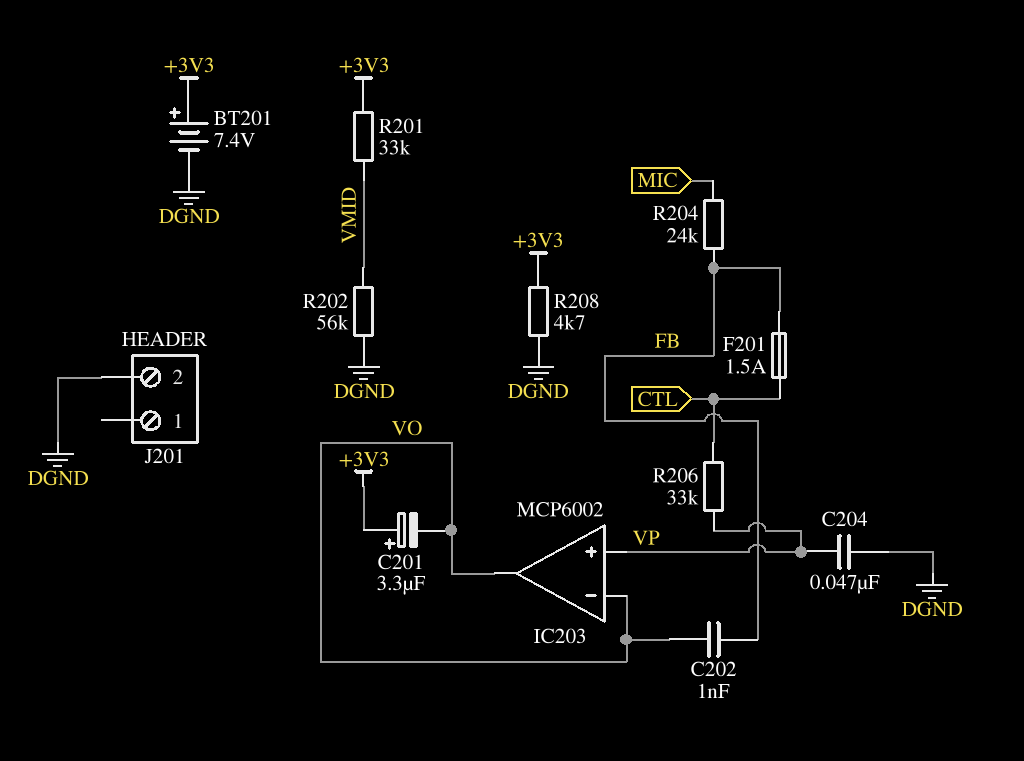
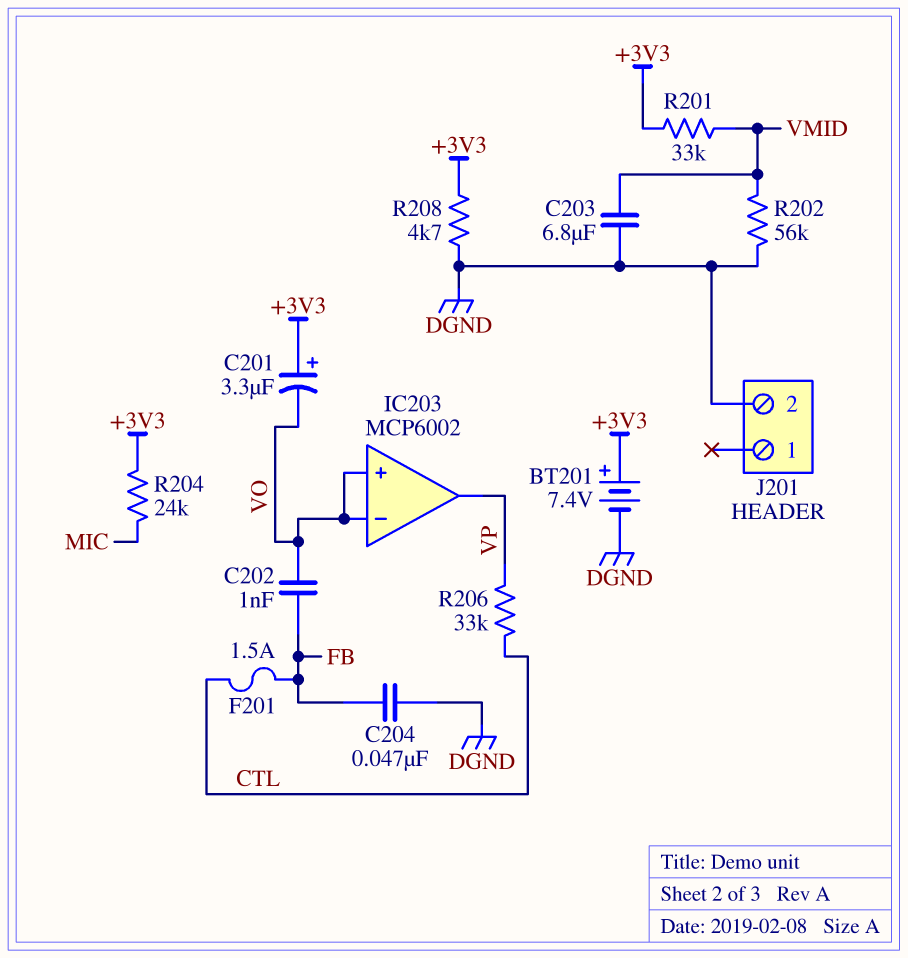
C203: none -> 6.8uF (DGND, VMID)
C204: 47nF (DGND, VP) -> 47nF (DGND, FB)
IC203 pin in+: VP -> VO
IC203 pin out: VO -> VP
R204: 24k (FB, MIC) -> 24k (+3V3, MIC)

